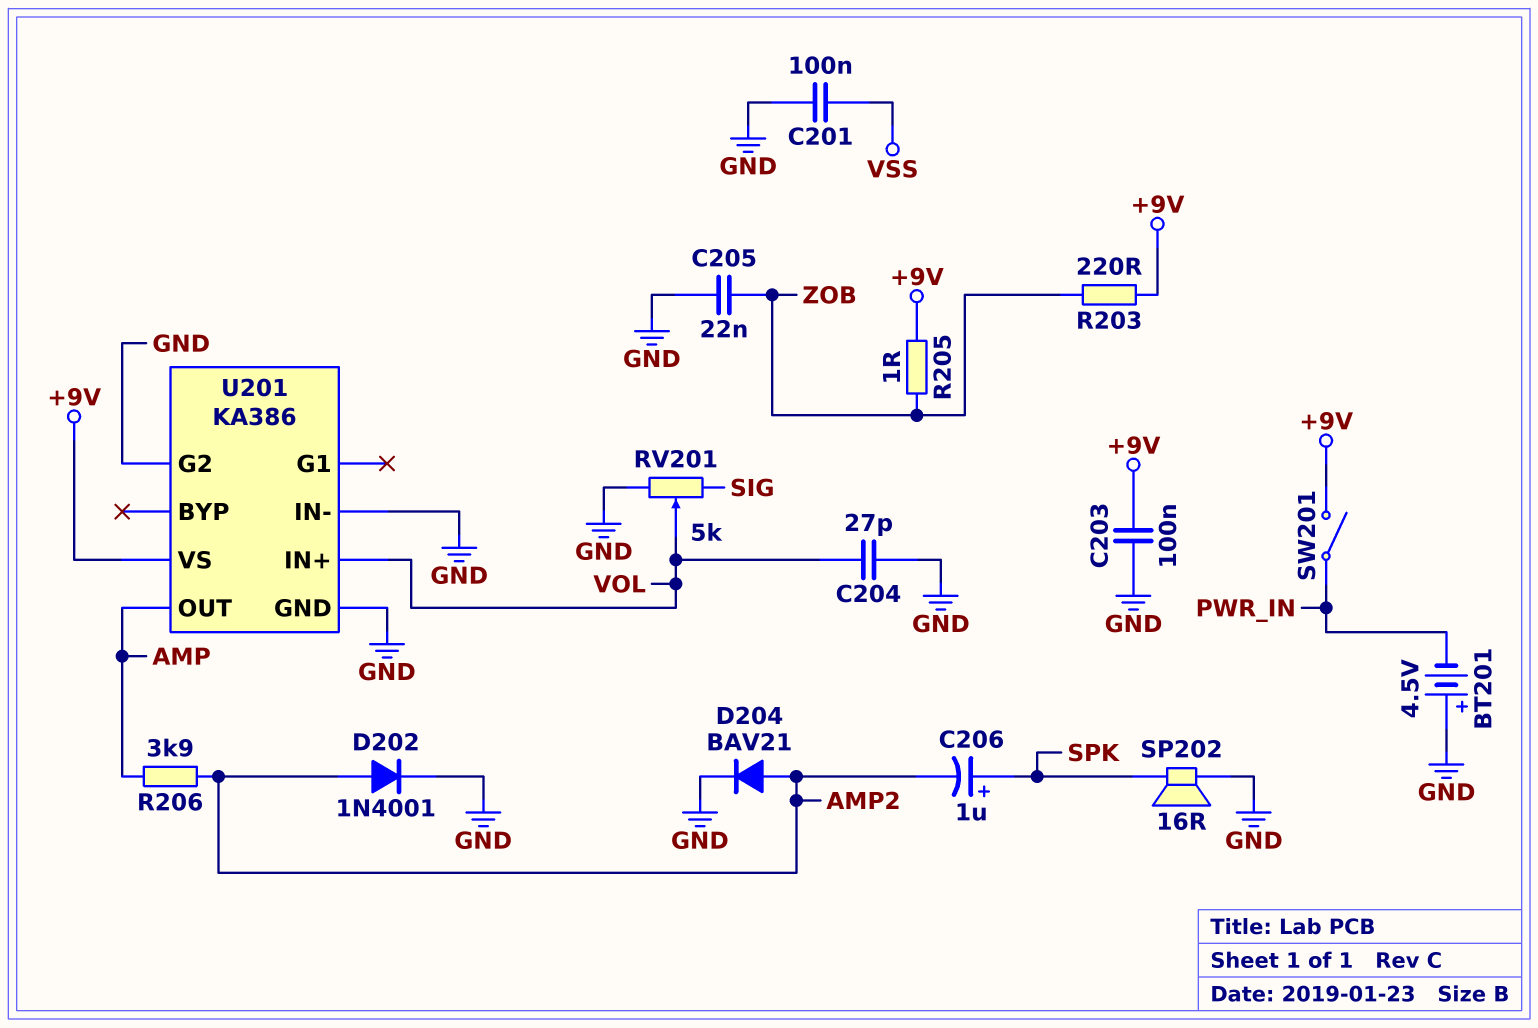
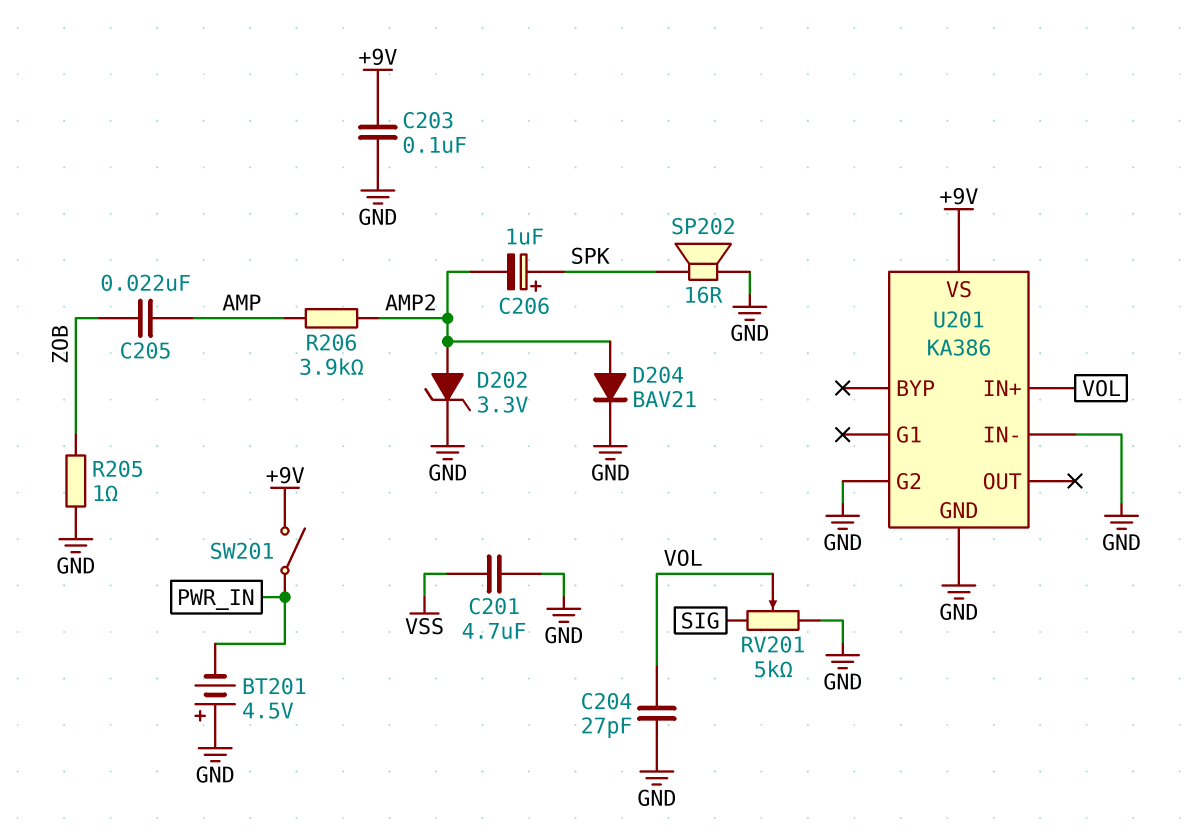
C201: 100nF (GND, VSS) -> 4.7uF (GND, VSS)
C205: 22nF (GND, ZOB) -> 22nF (AMP, ZOB)
D202: diode 1N4001 (A AMP2, K GND) -> zener 3.3V (A AMP2, K GND)
R203: 220 (+9V, ZOB) -> none
R205: 1 (+9V, ZOB) -> 1 (GND, ZOB)
U201 pin OUT: AMP -> none

